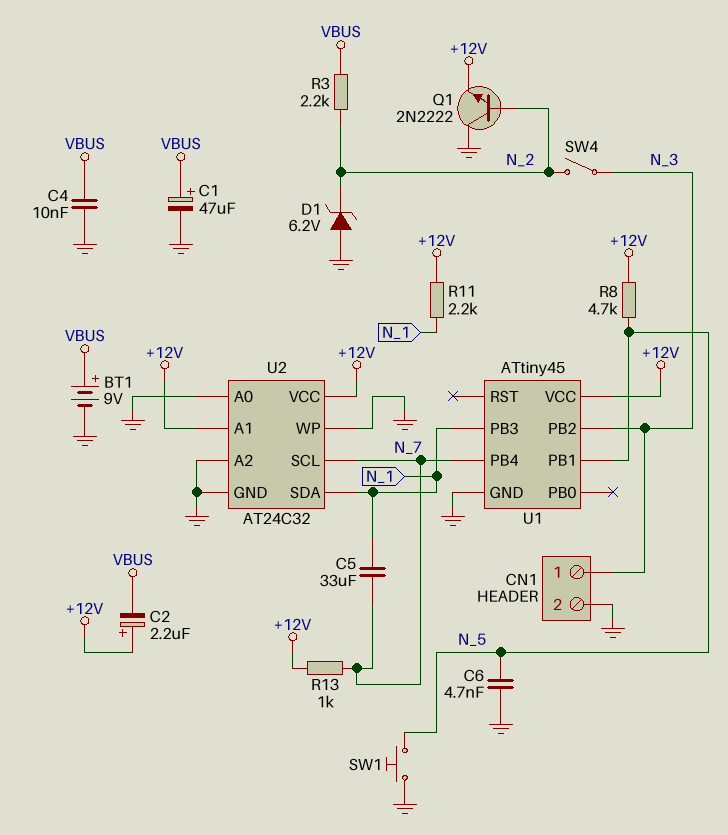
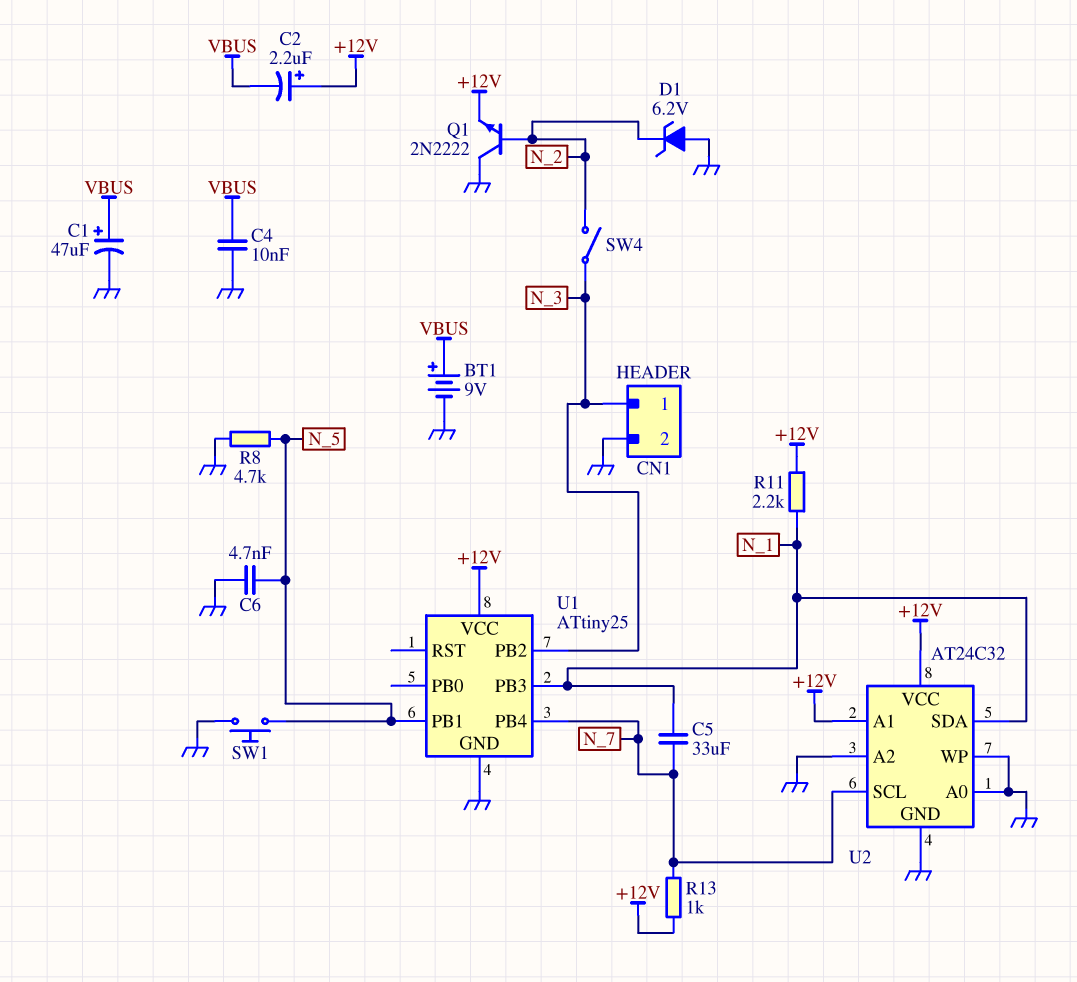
R3: 2.2k (N_2, VBUS) -> none
R8: 4.7k (+12V, N_5) -> 4.7k (GND, N_5)
U1: ATtiny45 -> ATtiny25

